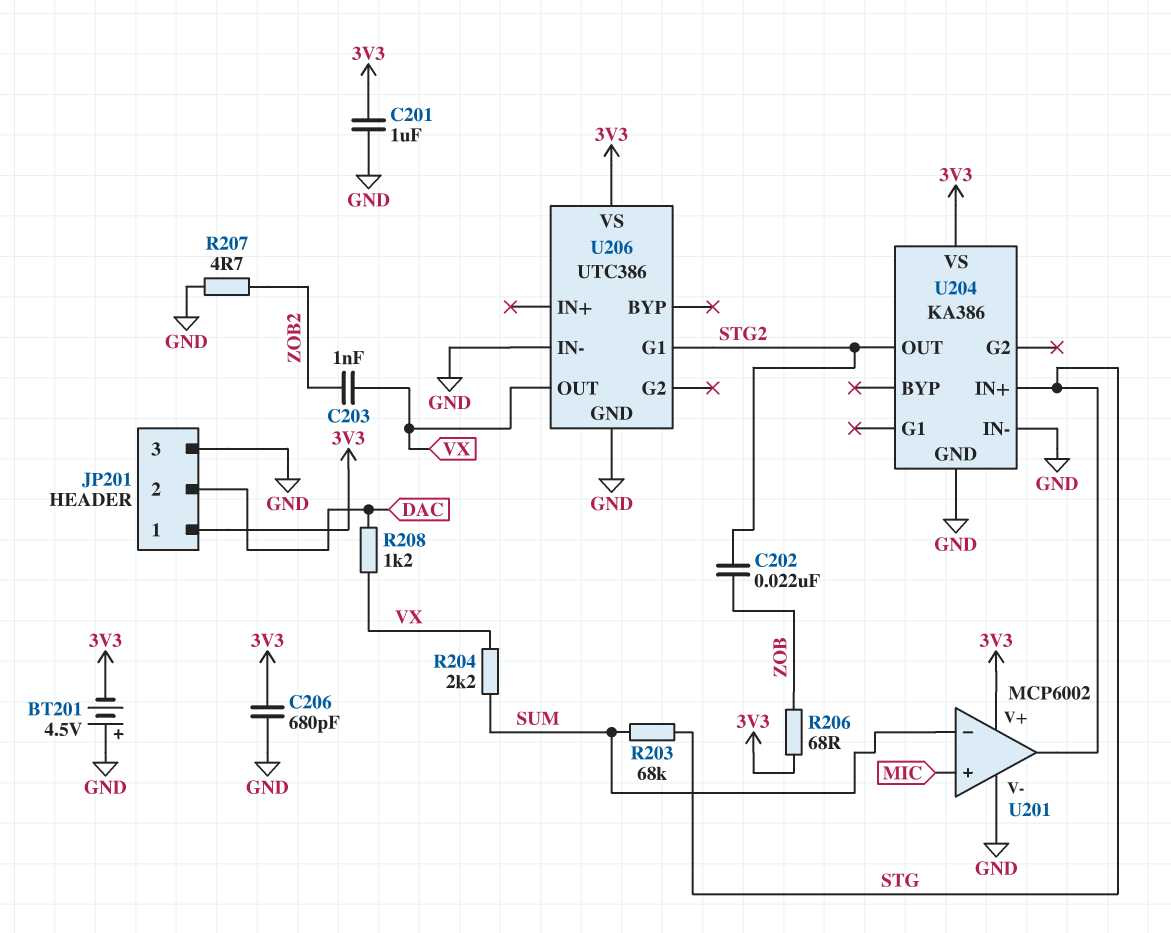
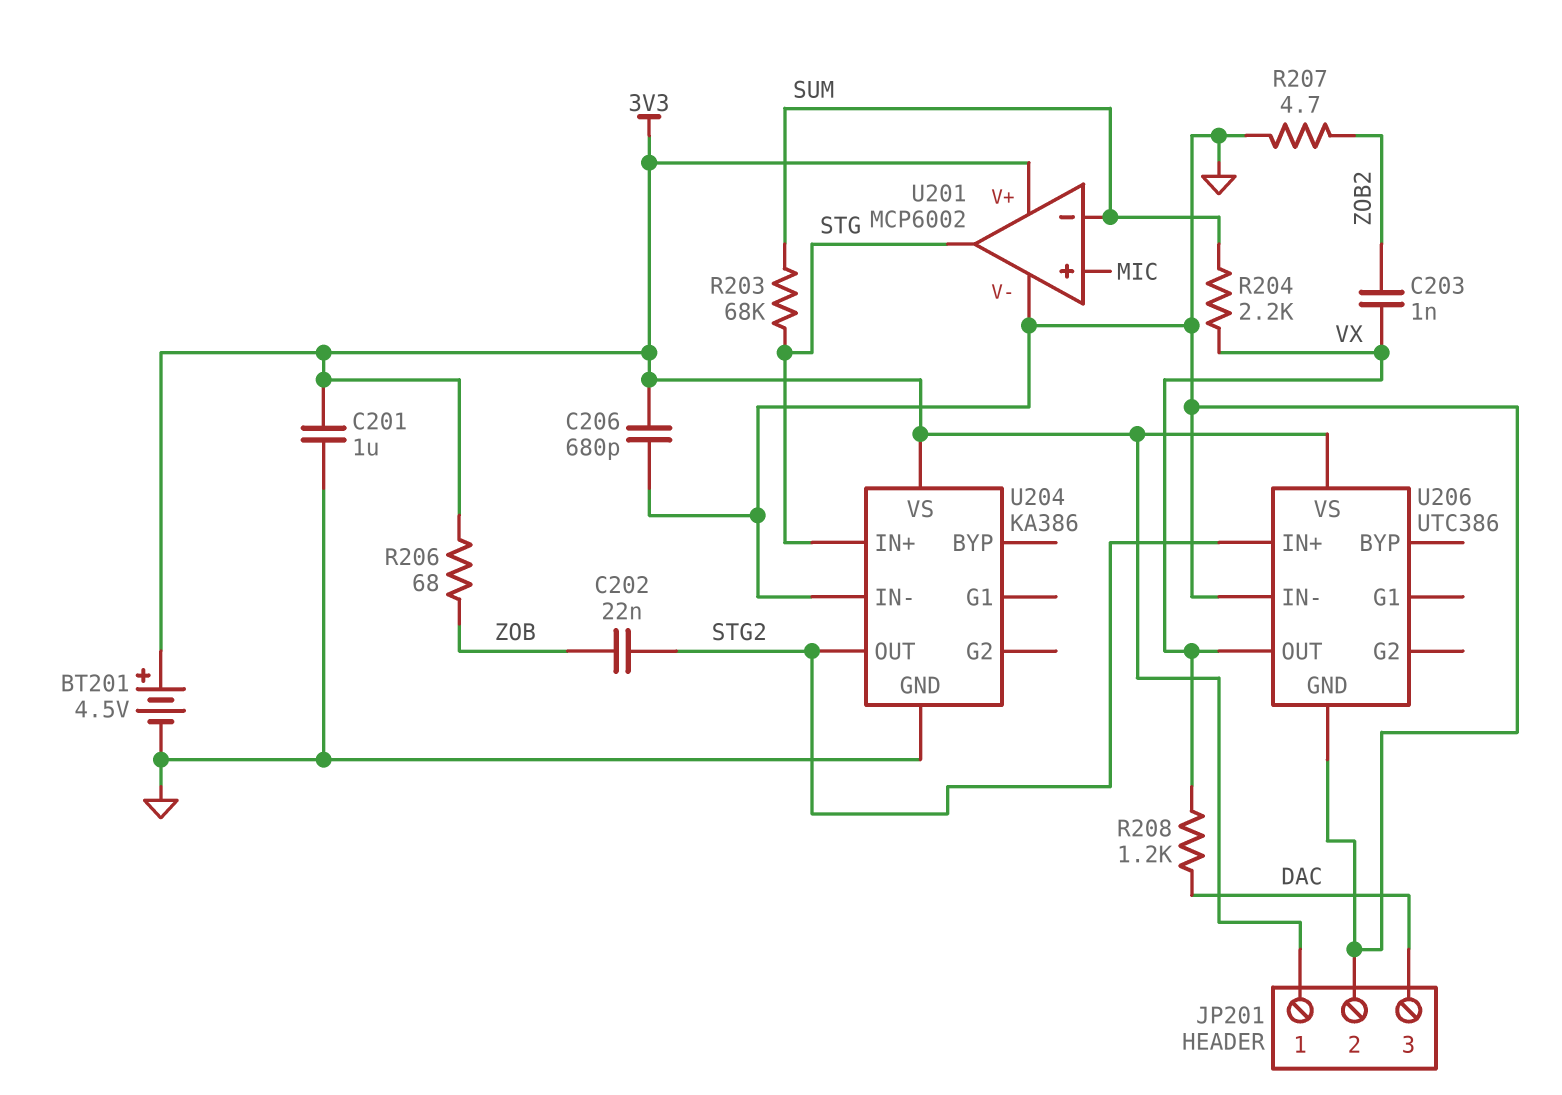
BT201: 4.5V (plus GND, minus 3V3) -> 4.5V (plus 3V3, minus GND)
JP201 pin 2: DAC -> GND
JP201 pin 3: GND -> DAC
U206 pin G1: STG2 -> none
U206 pin IN+: none -> STG2

